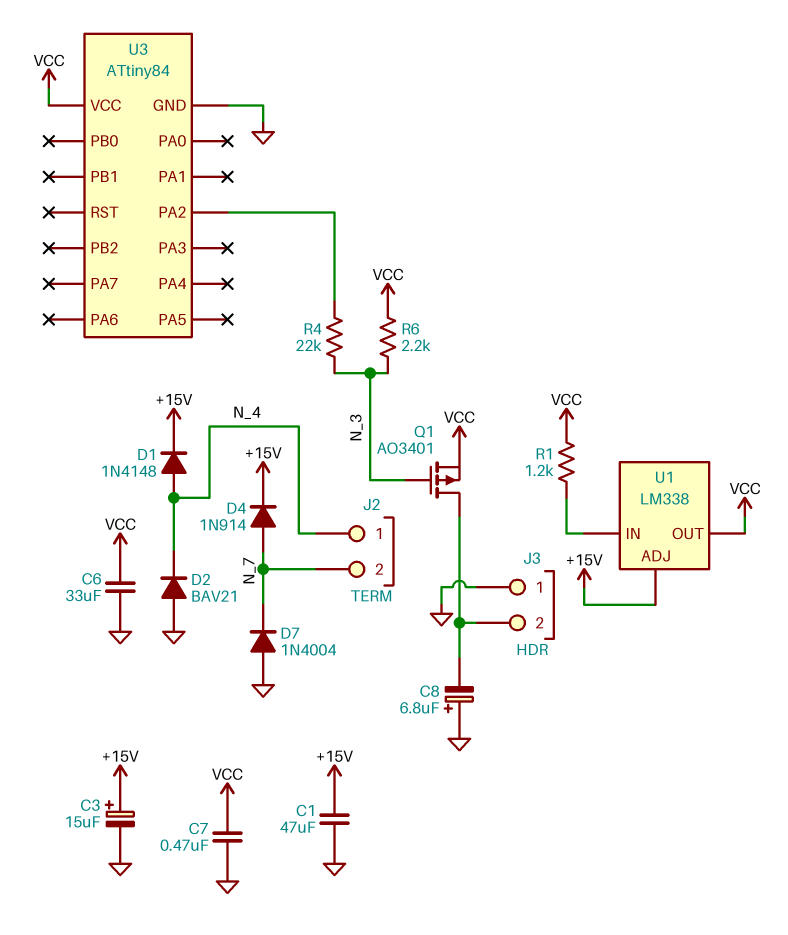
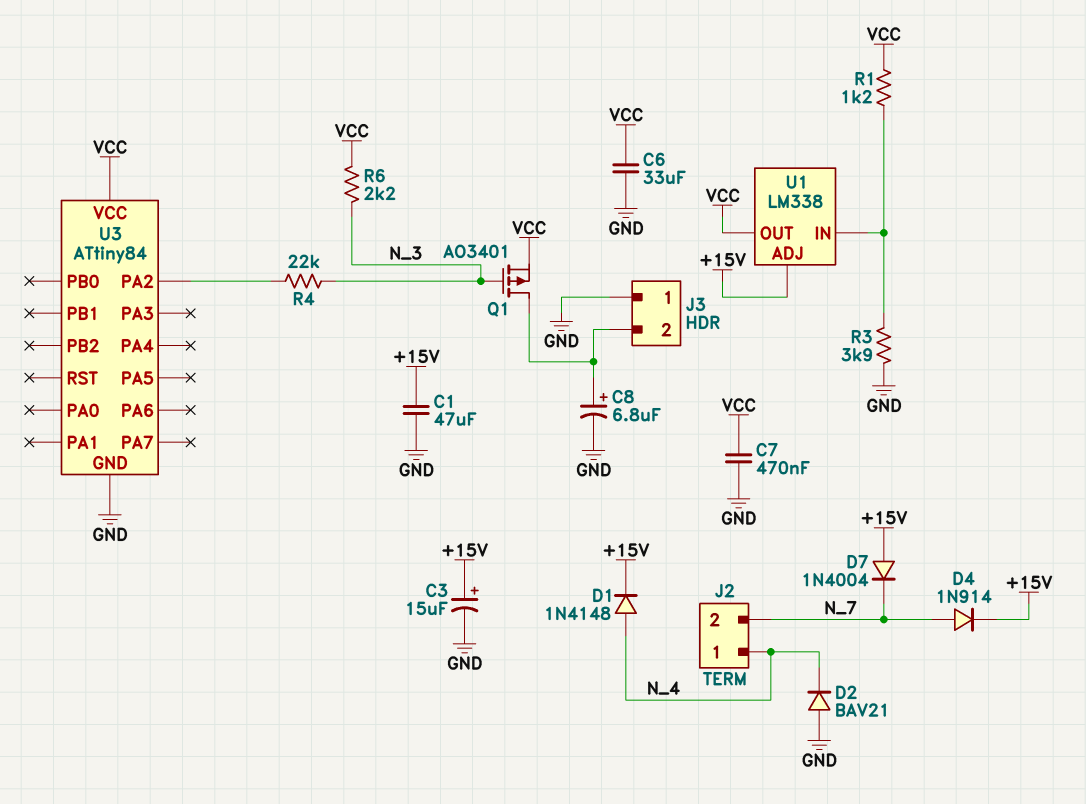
C8: 6.8uF (plus GND, minus J3/2) -> 6.8uF (plus J3/2, minus GND)
D7: diode 1N4004 (A GND, K N_7) -> diode 1N4004 (A +15V, K N_7)
R3: none -> 3.9k (GND, U1/IN)

